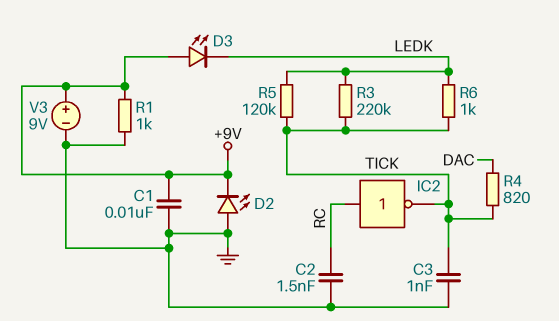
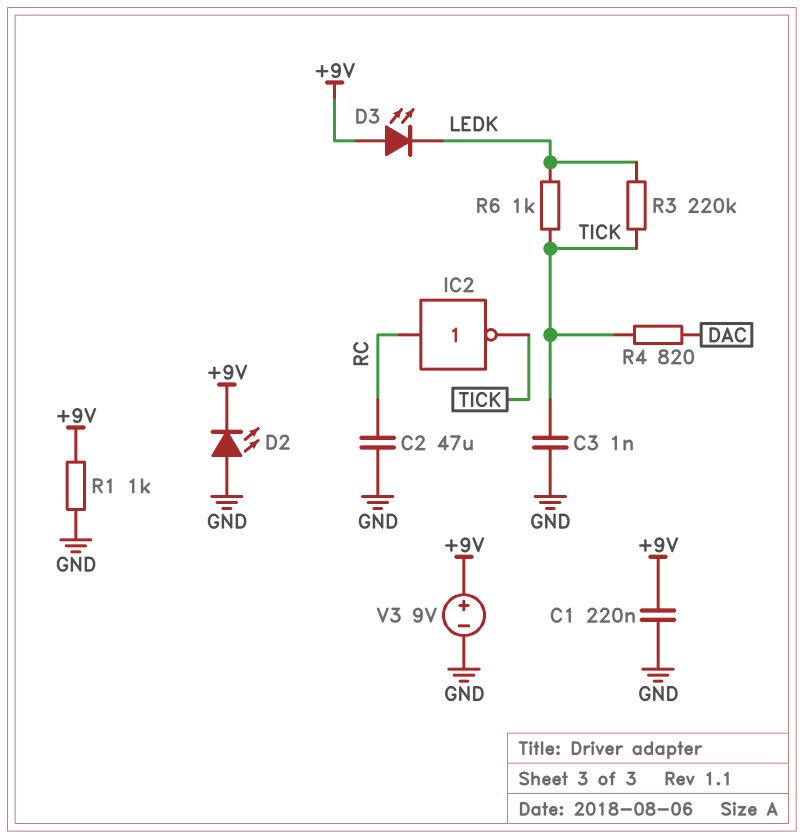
C1: 10nF (+9V, GND) -> 220nF (+9V, GND)
C2: 1.5nF (GND, RC) -> 47uF (GND, RC)
R5: 120k (LEDK, TICK) -> none

